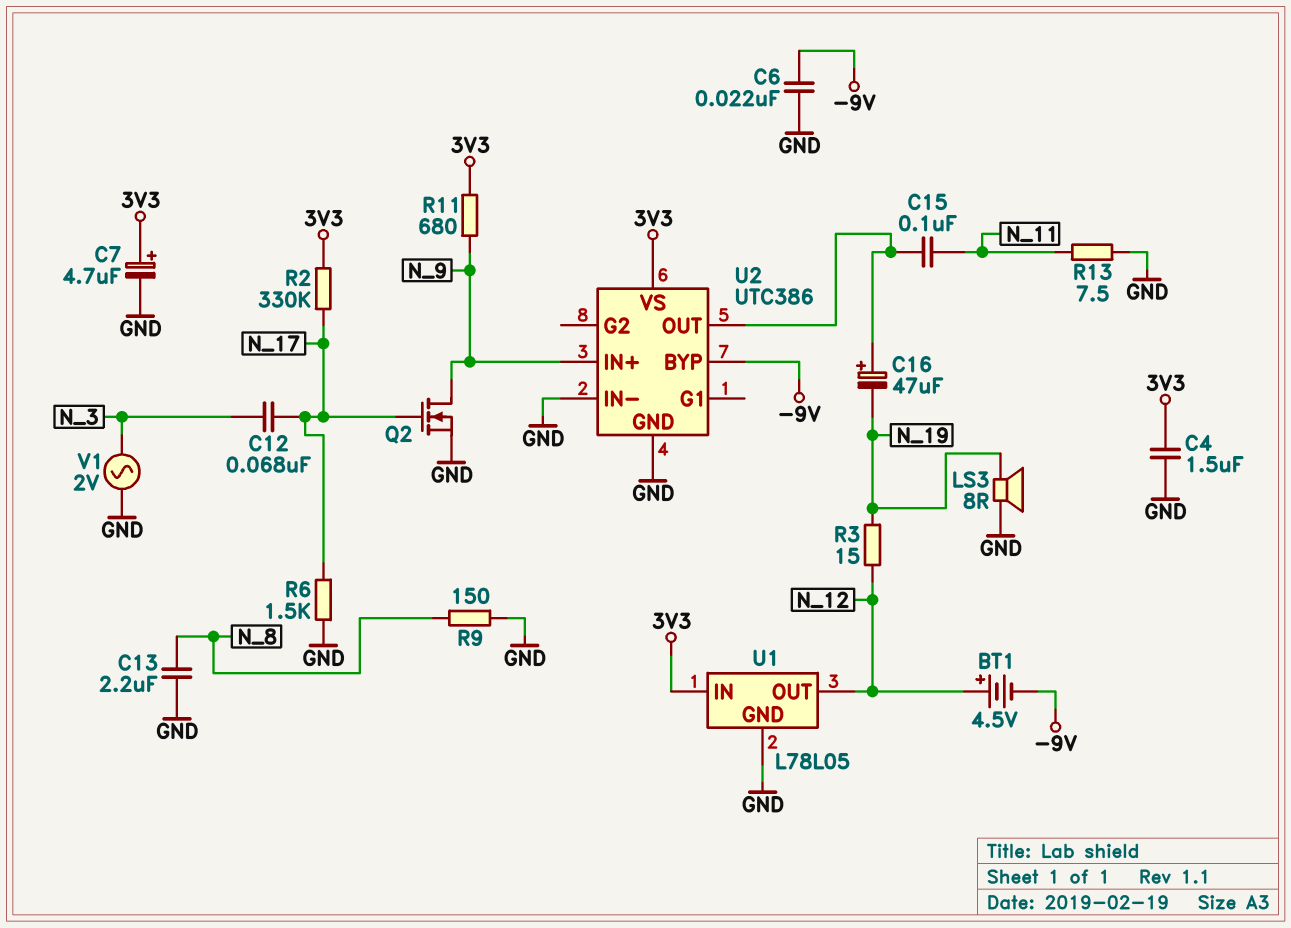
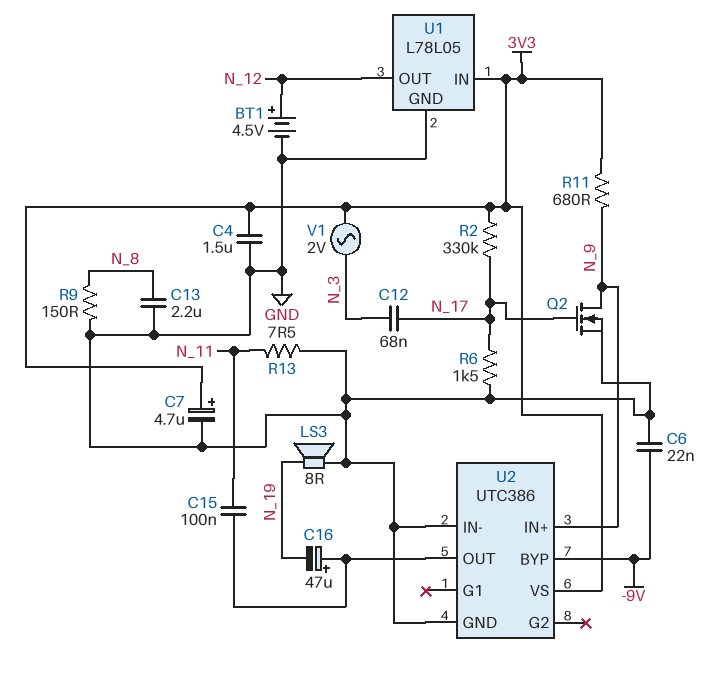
BT1: 4.5V (plus N_12, minus -9V) -> 4.5V (plus N_12, minus GND)
R3: 15 (N_12, N_19) -> none
V1: AC 2V (GND, N_3) -> AC 2V (3V3, N_3)

